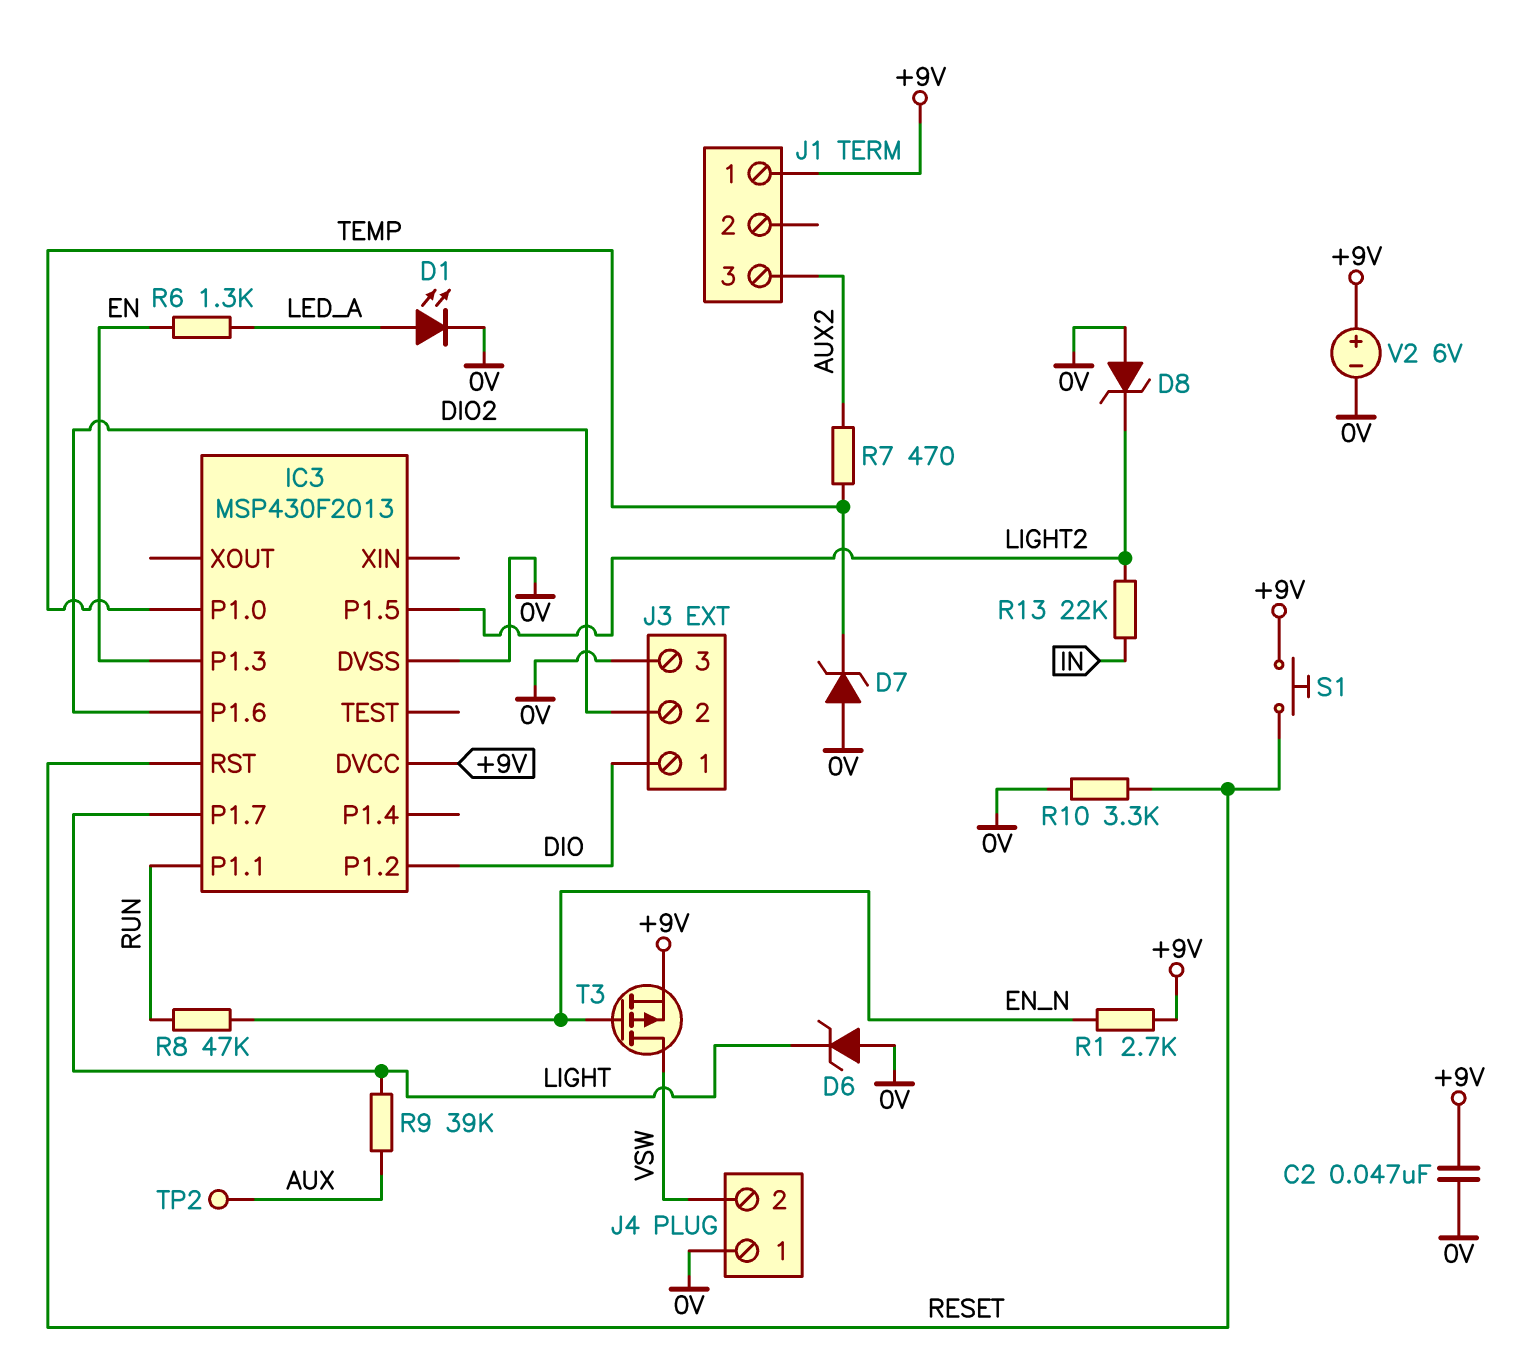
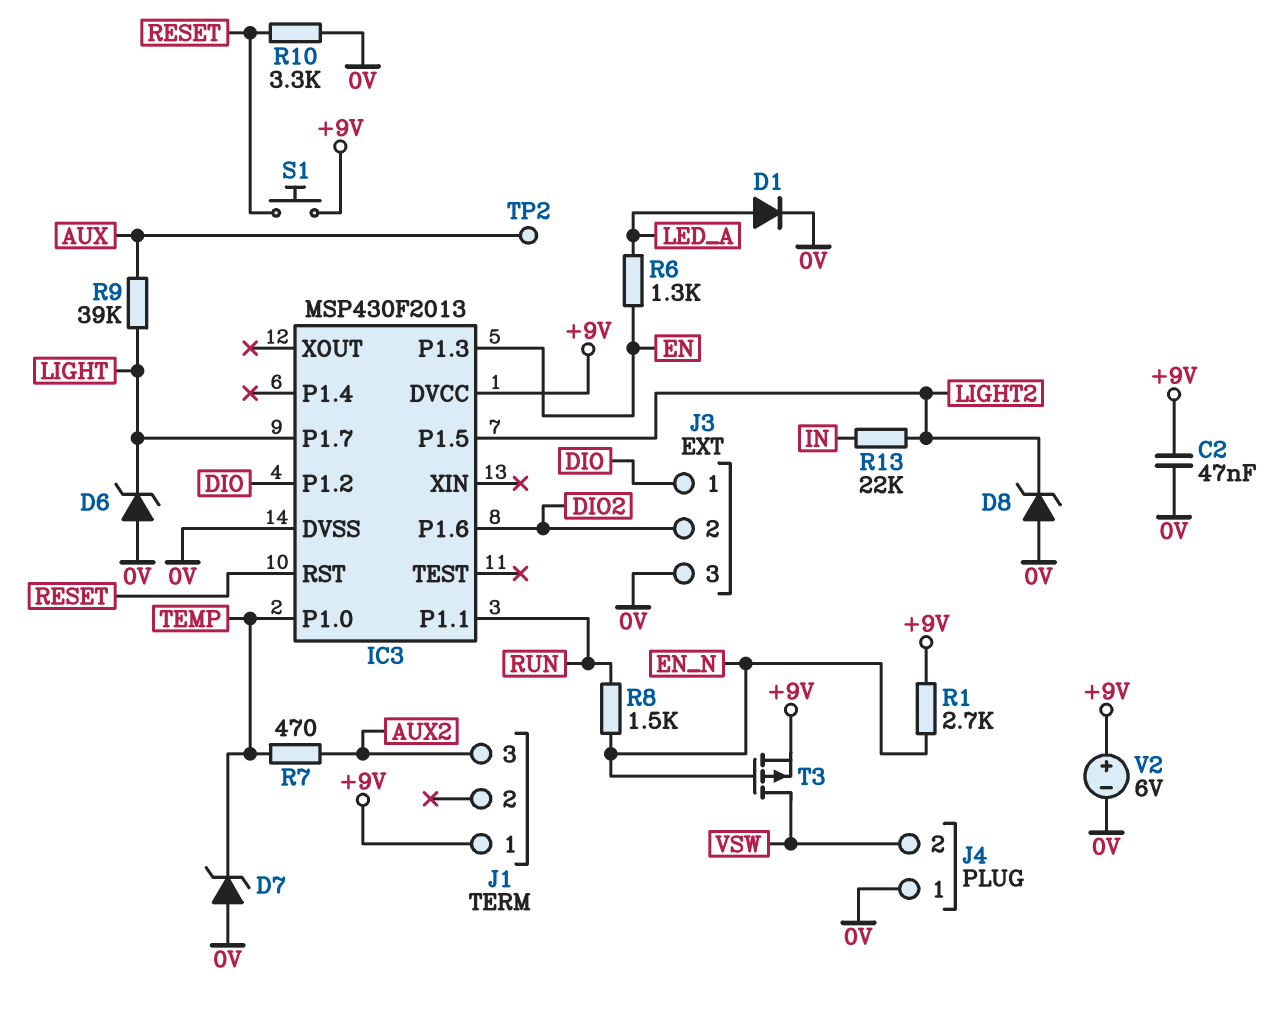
D1: LED (A LED_A, K 0V) -> diode (A LED_A, K 0V)
R8: 47k (EN_N, RUN) -> 1.5k (EN_N, RUN)

